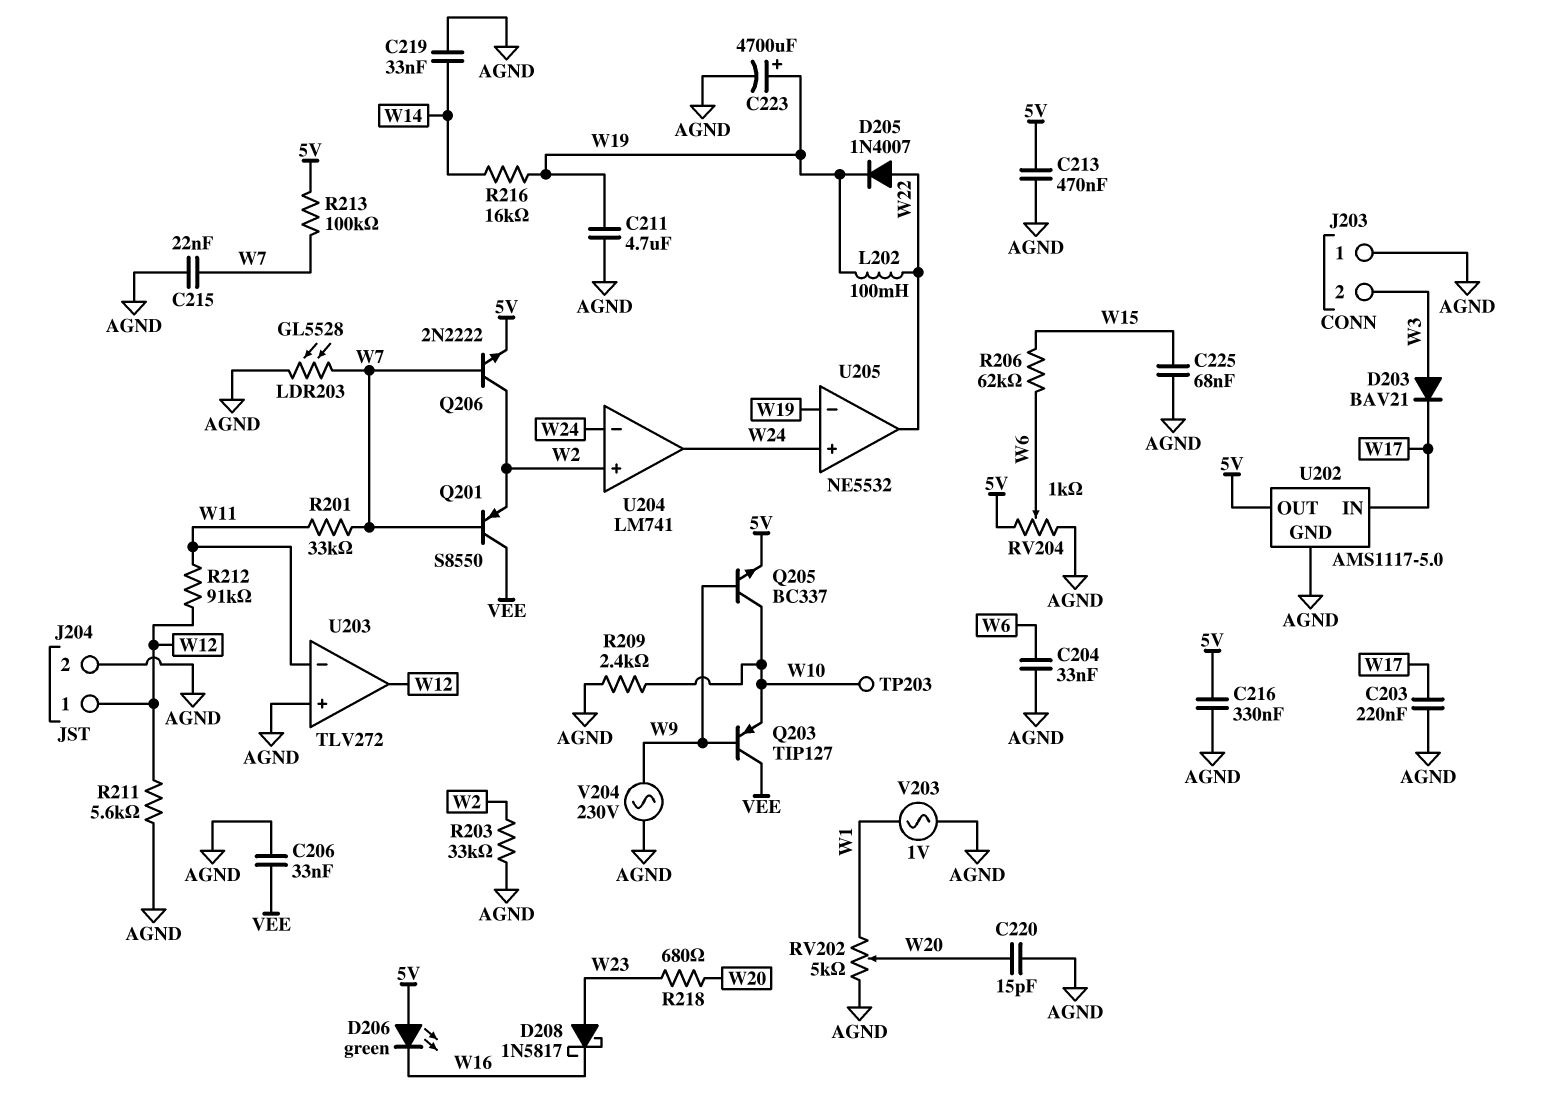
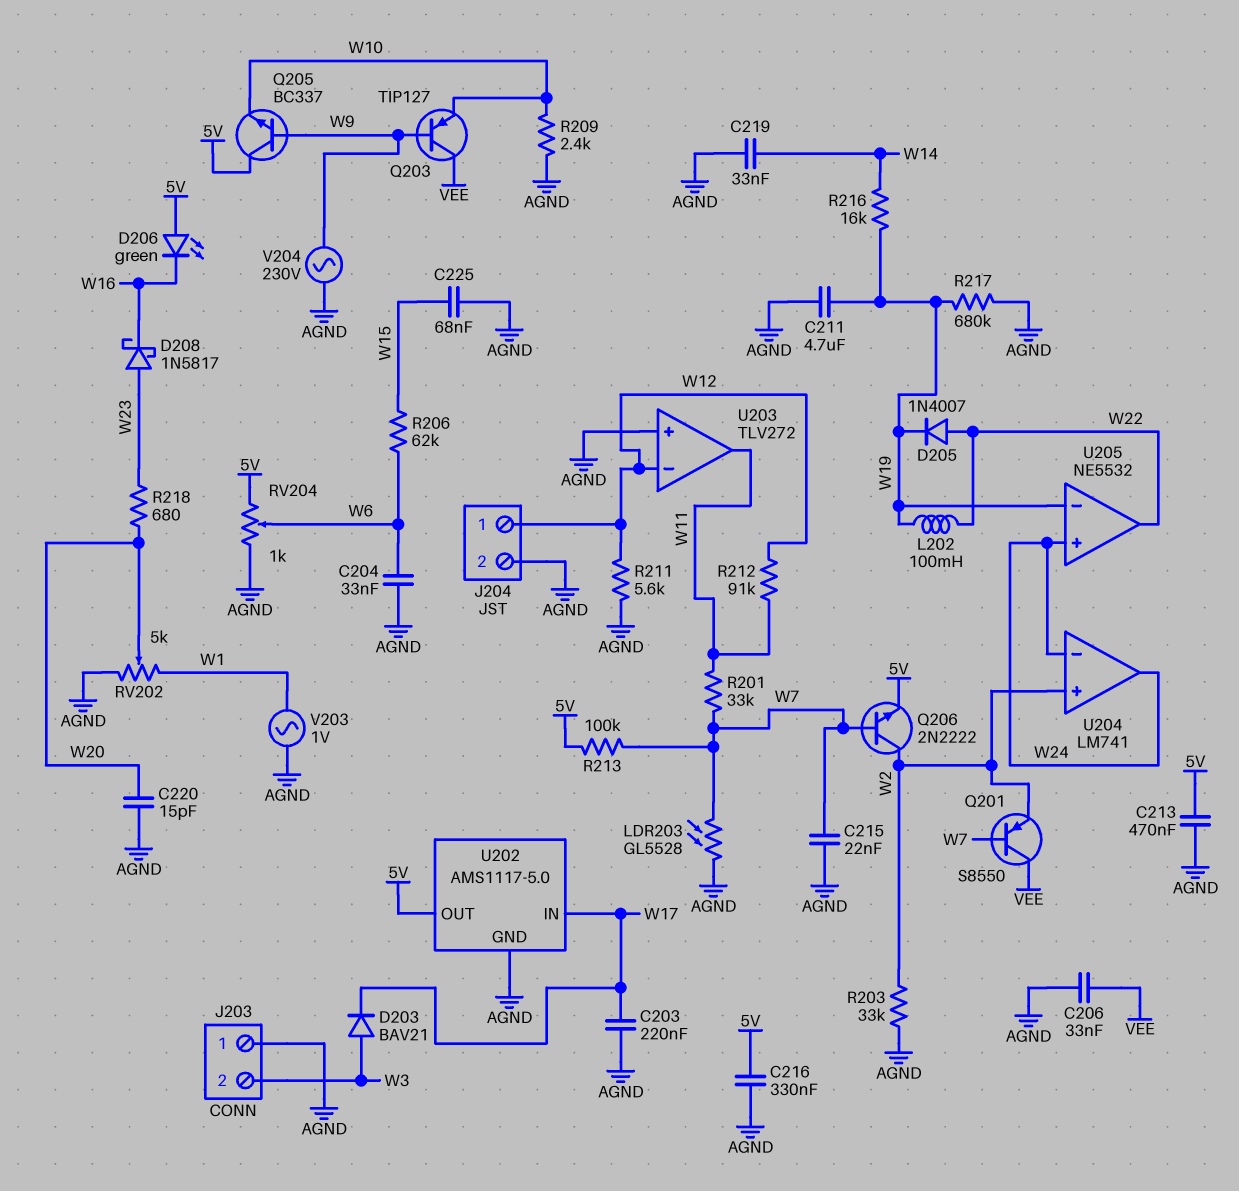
C223: 4700uF (plus W19, minus AGND) -> none
Q205: NPN BC337 (B W9, C W10, E 5V) -> NPN BC337 (B W9, C 5V, E W10)
R217: none -> 680k (AGND, W19)
TP203: test point (W10) -> none
U203 pin in-: W11 -> W12
U203 pin out: W12 -> W11

